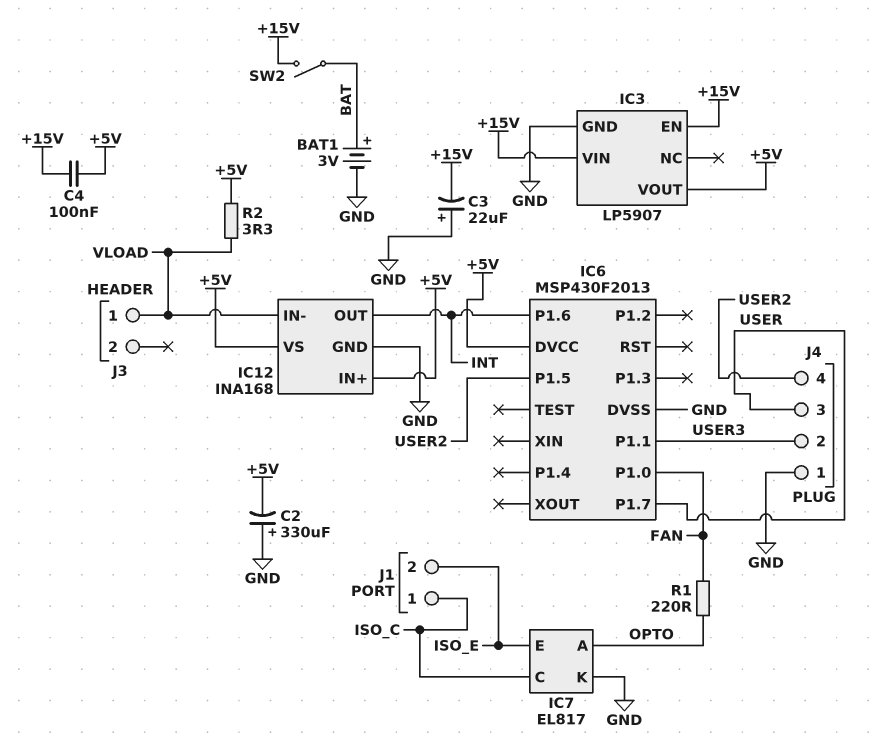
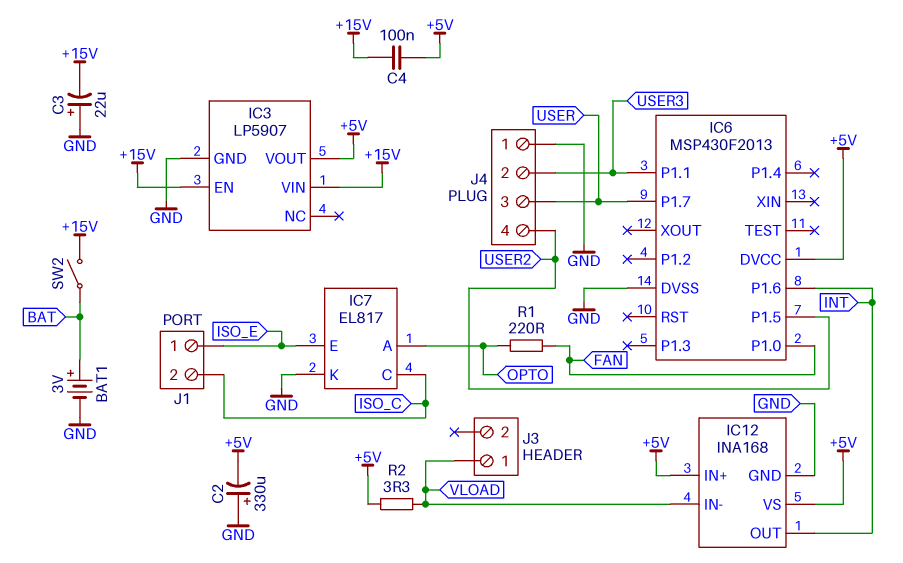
J1 pin 1: ISO_C -> ISO_E
J1 pin 2: ISO_E -> ISO_C

